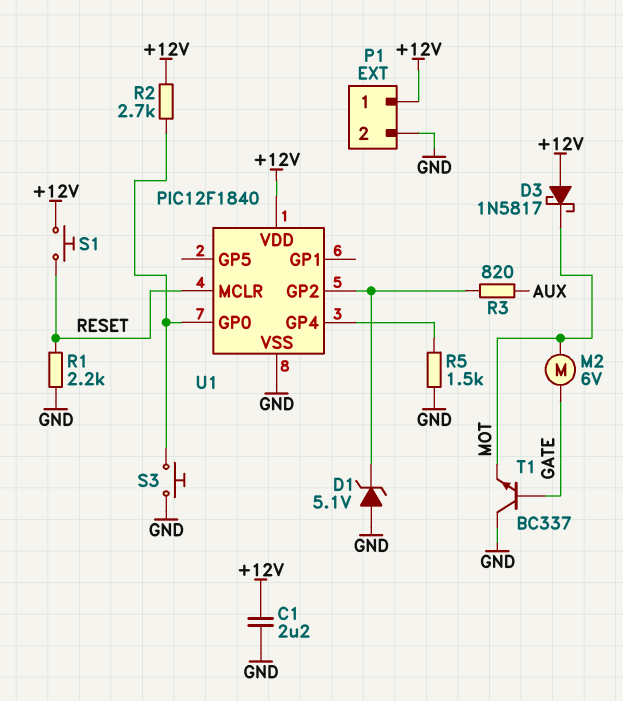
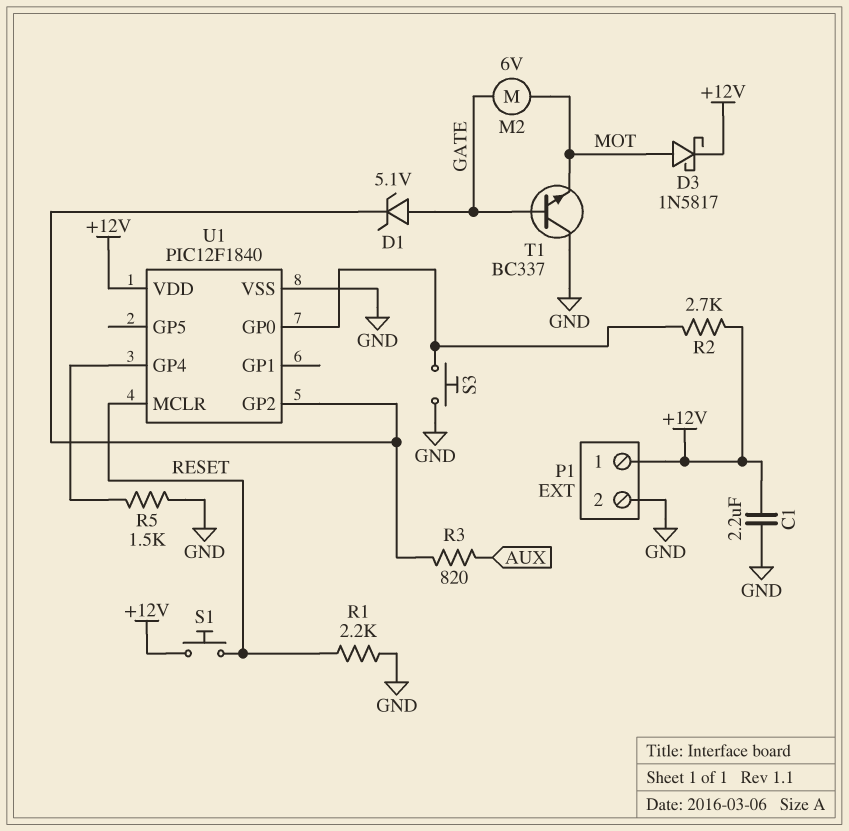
D1: zener 5.1V (A GND, K U1/GP2) -> zener 5.1V (A GATE, K U1/GP2)
D3: schottky 1N5817 (A +12V, K MOT) -> schottky 1N5817 (A MOT, K +12V)

